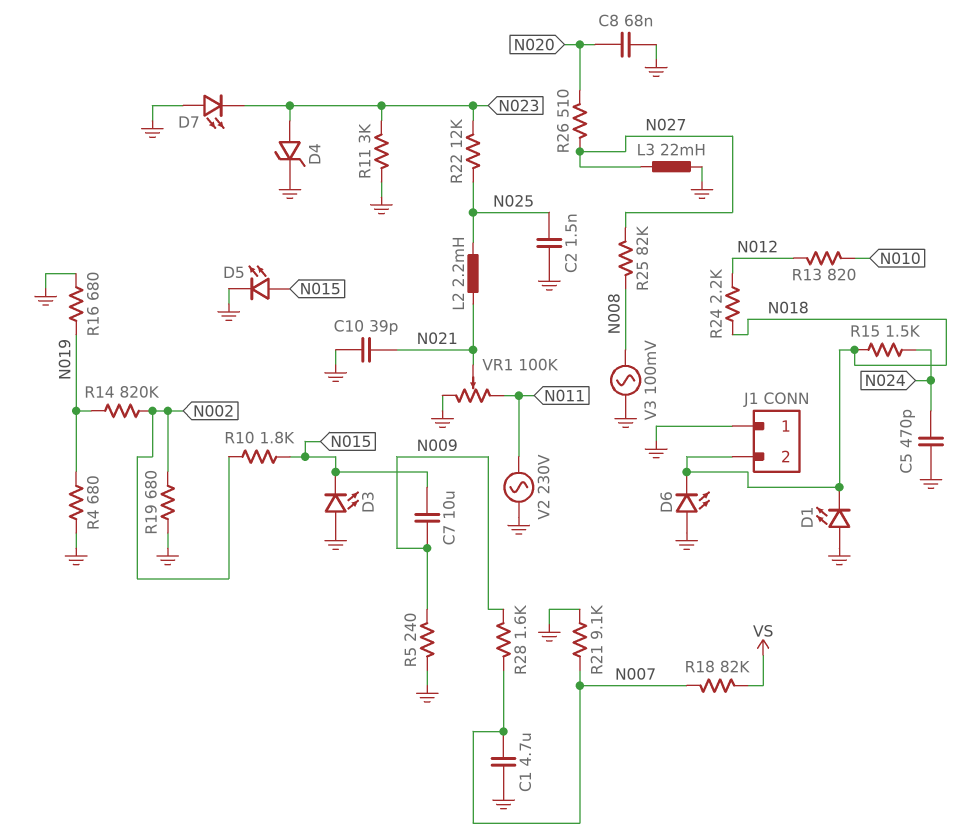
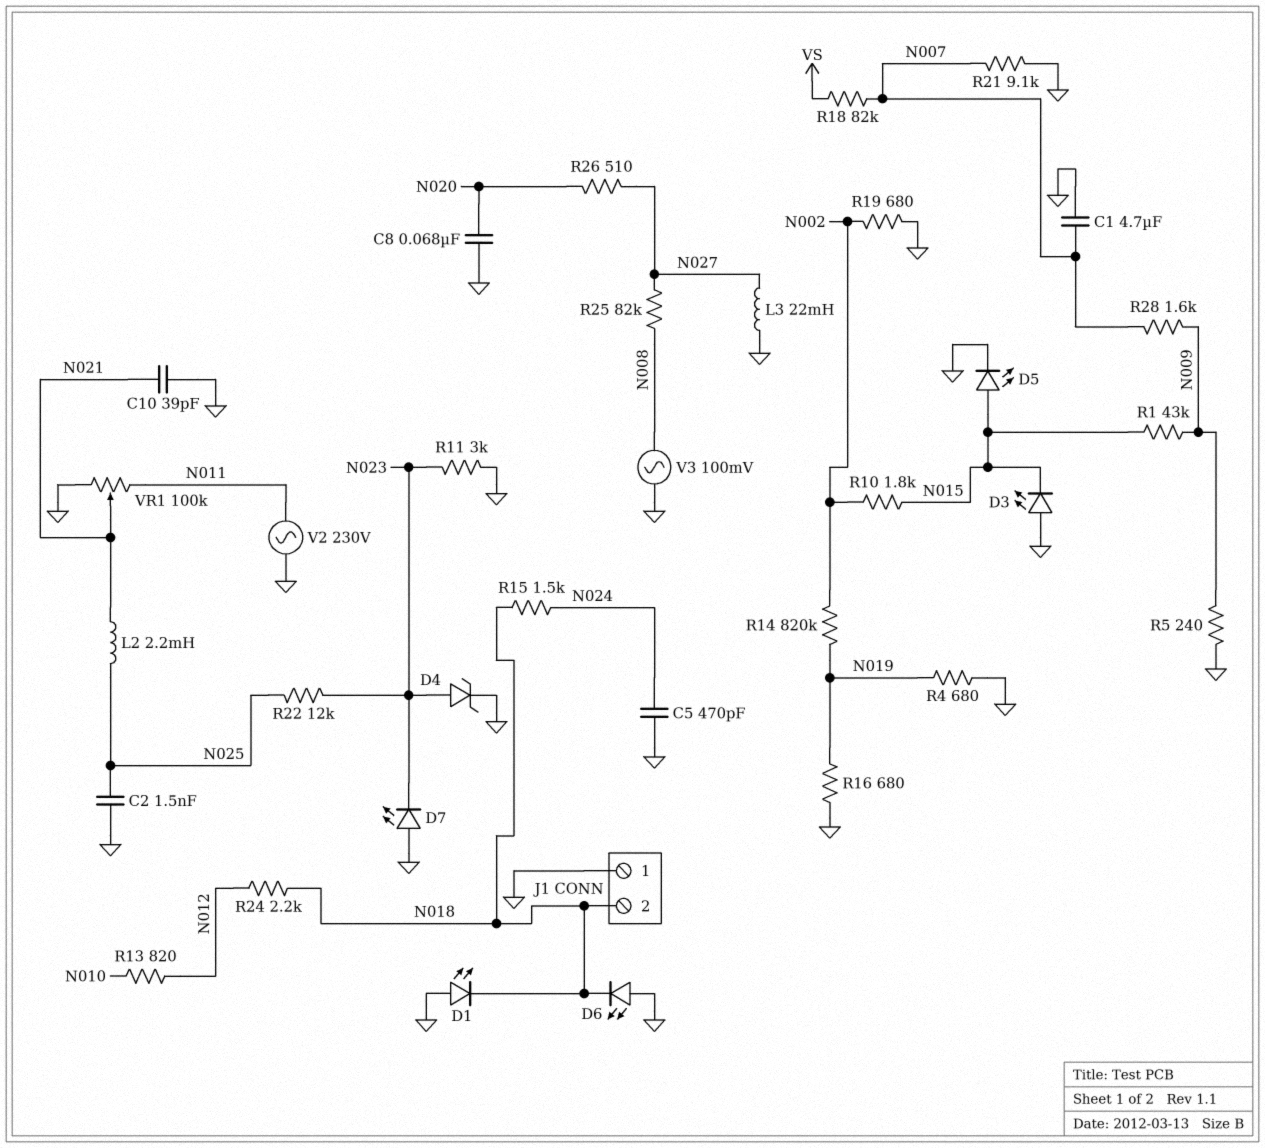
C7: 10uF (N009, N015) -> none
R1: none -> 43k (N009, N015)

